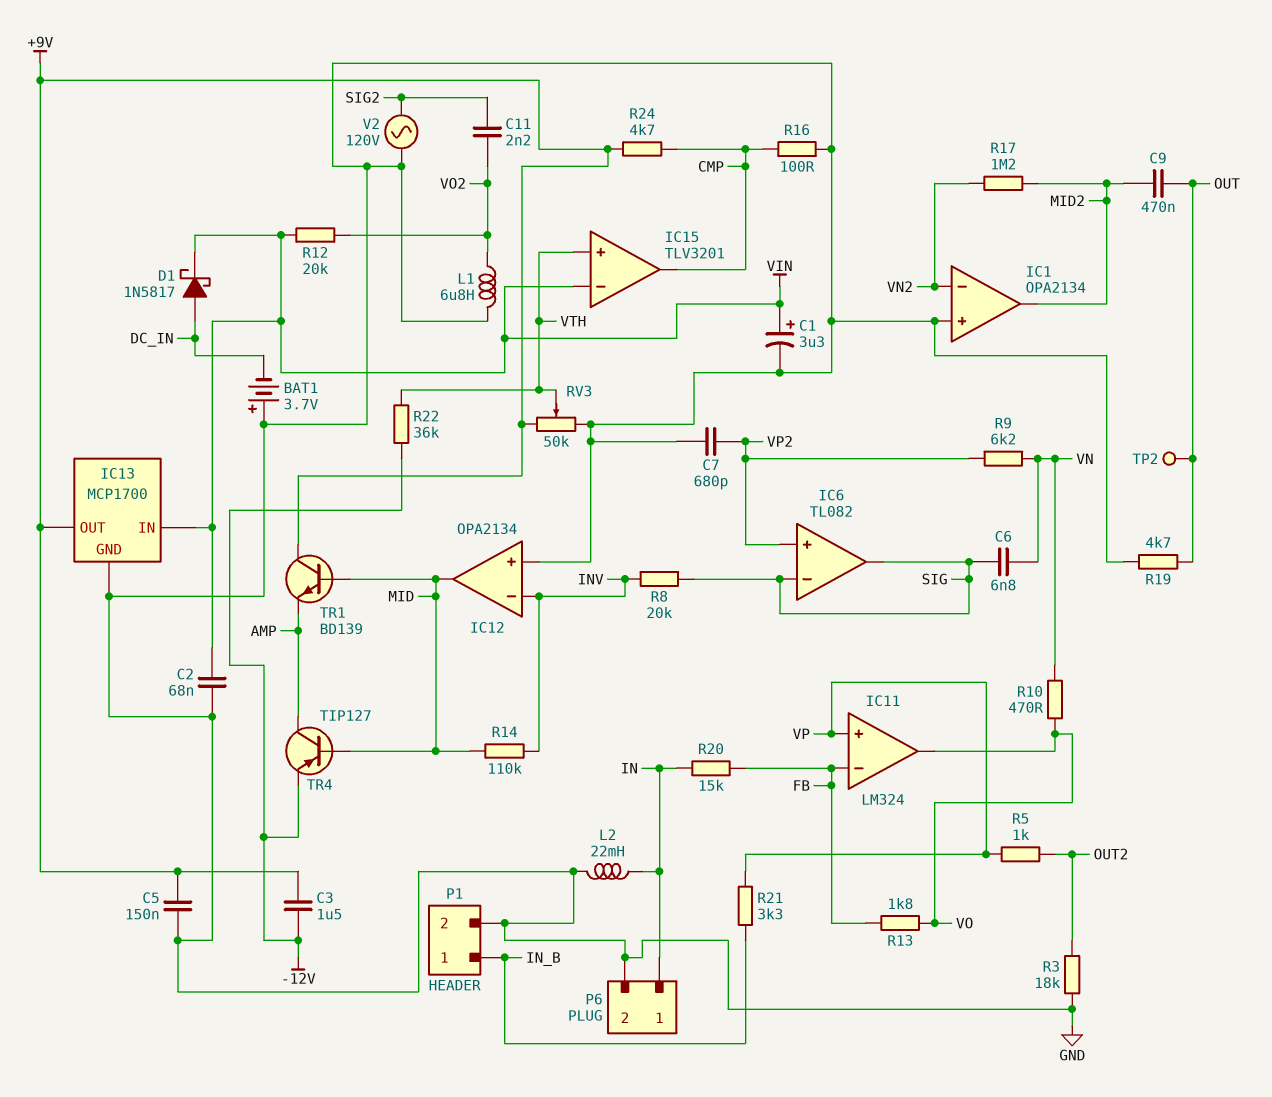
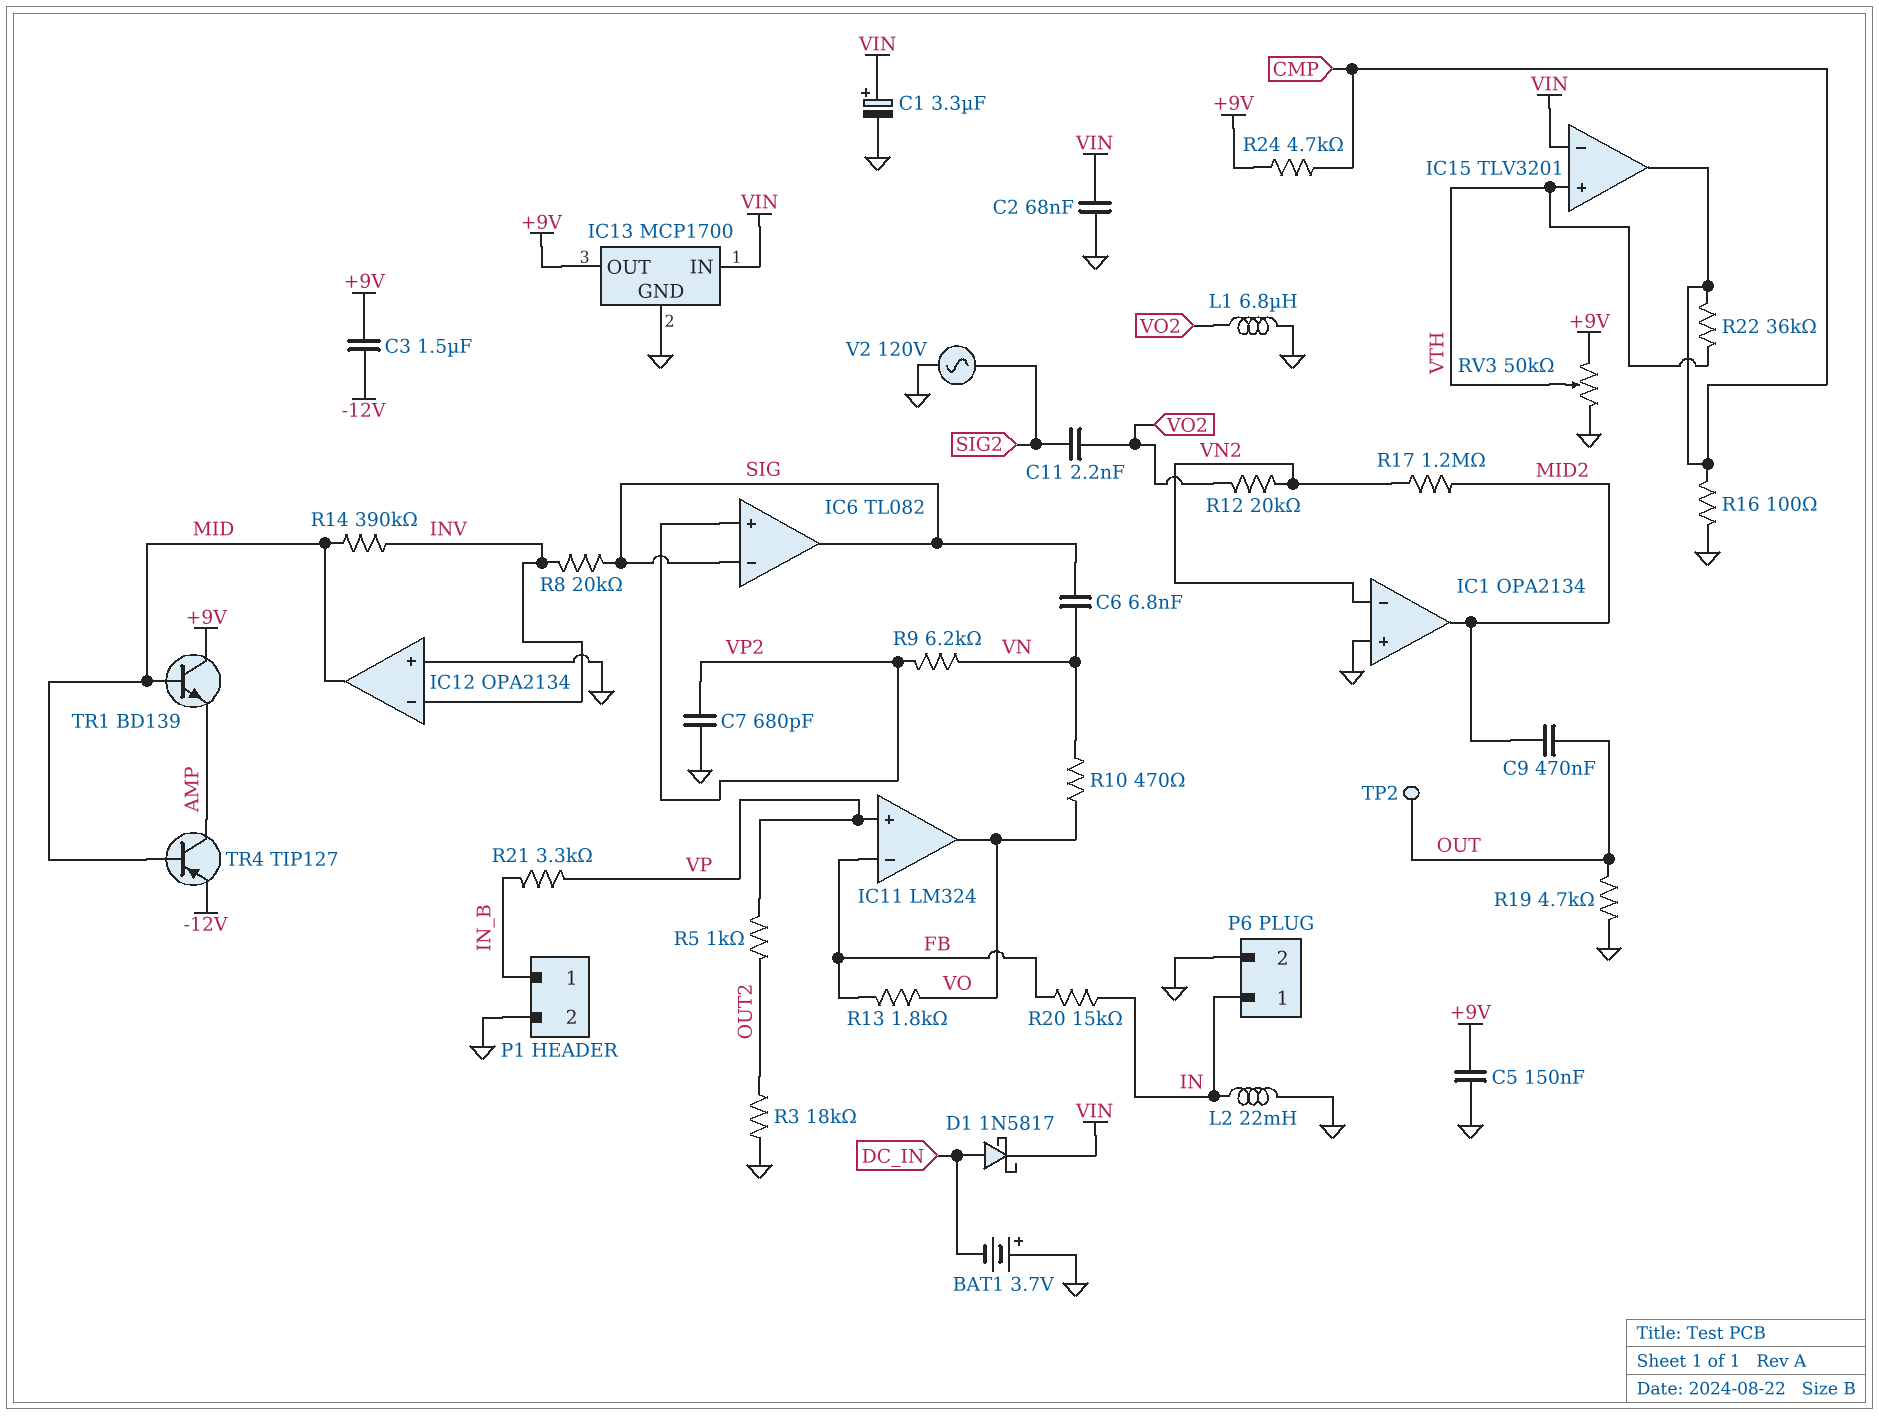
R12: 20k (VIN, VO2) -> 20k (VN2, VO2)
R14: 110k (INV, MID) -> 390k (INV, MID)
R22: 36k (-12V, VTH) -> 36k (CMP, VTH)

